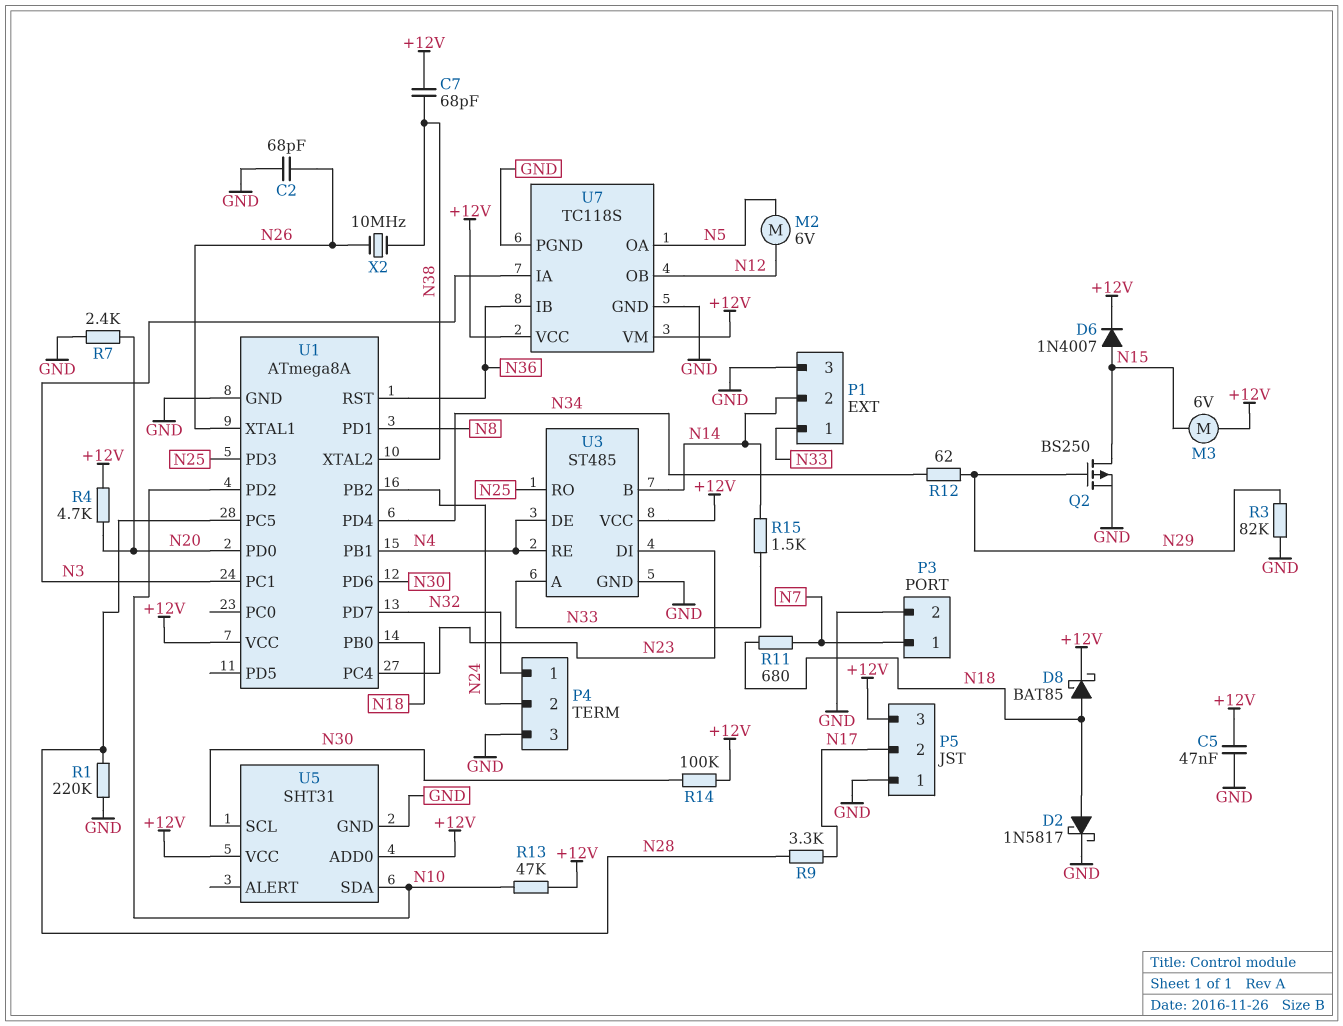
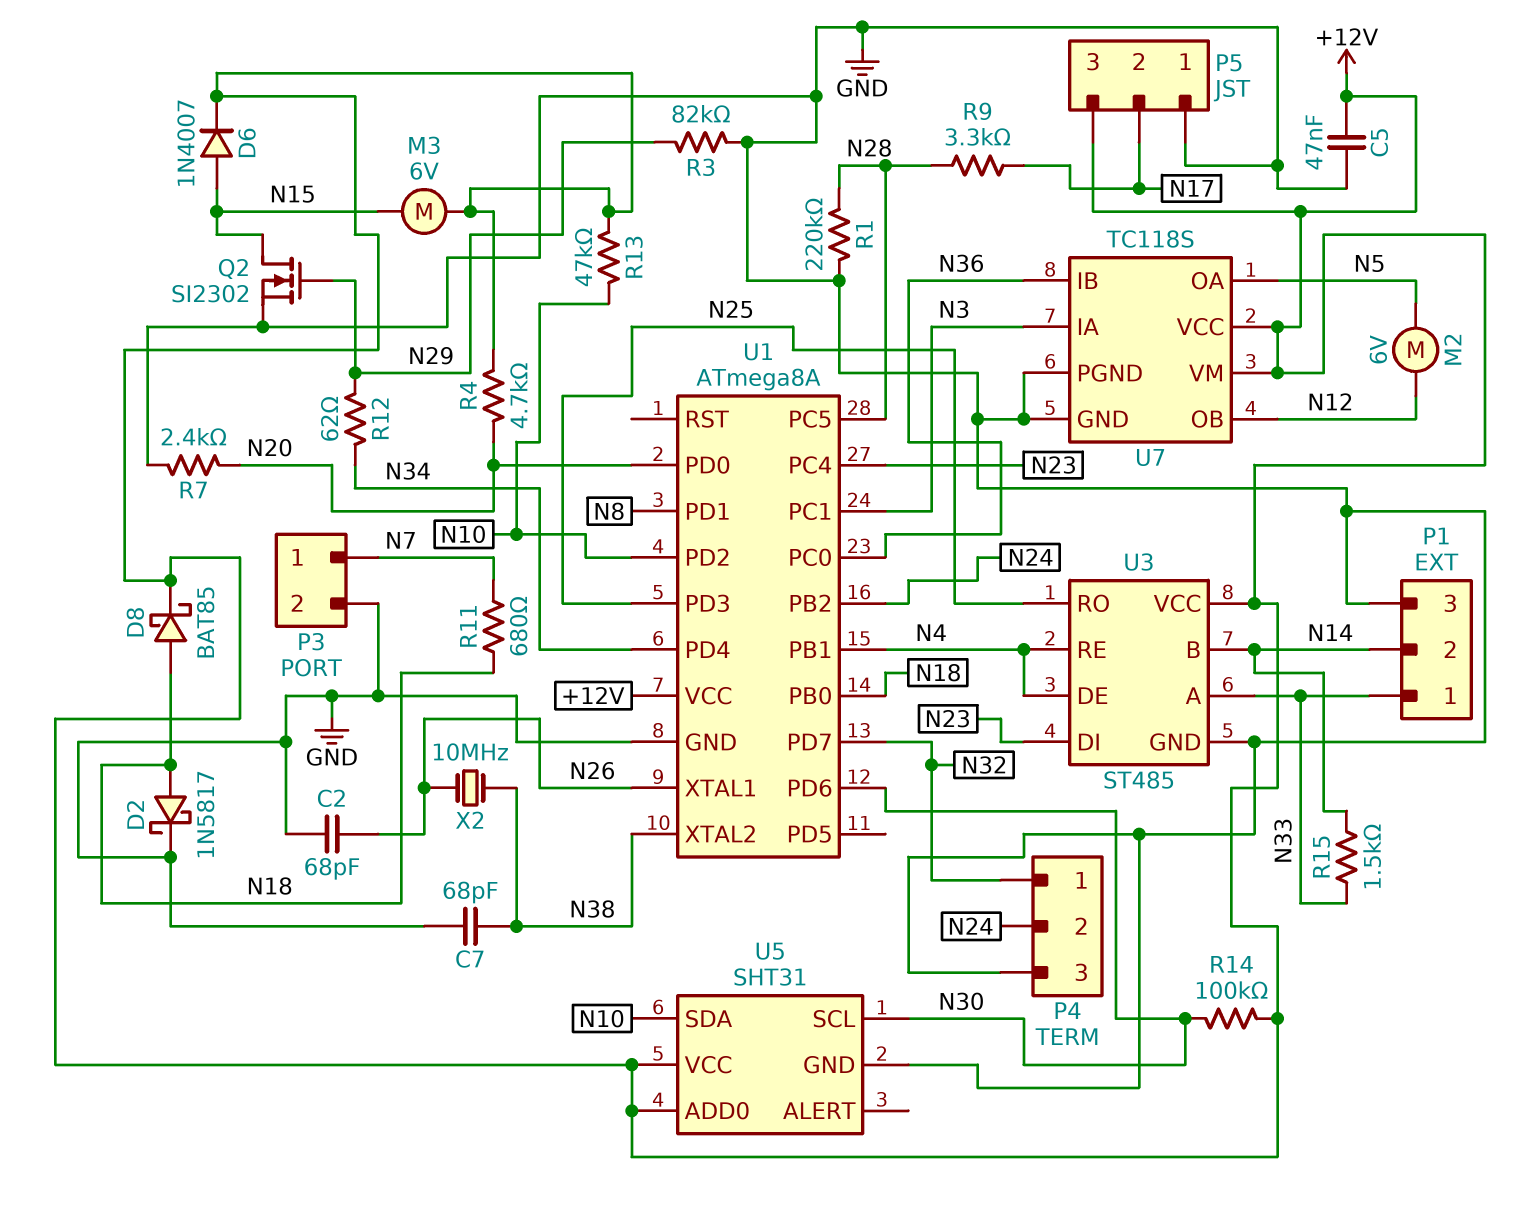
C7: 68pF (+12V, N38) -> 68pF (GND, N38)
Q2: PMOS BS250 (G N29, D N15, S GND) -> NMOS SI2302 (G N29, D N15, S GND)
U1 pin PC0: none -> N36
U1 pin RST: N36 -> none

